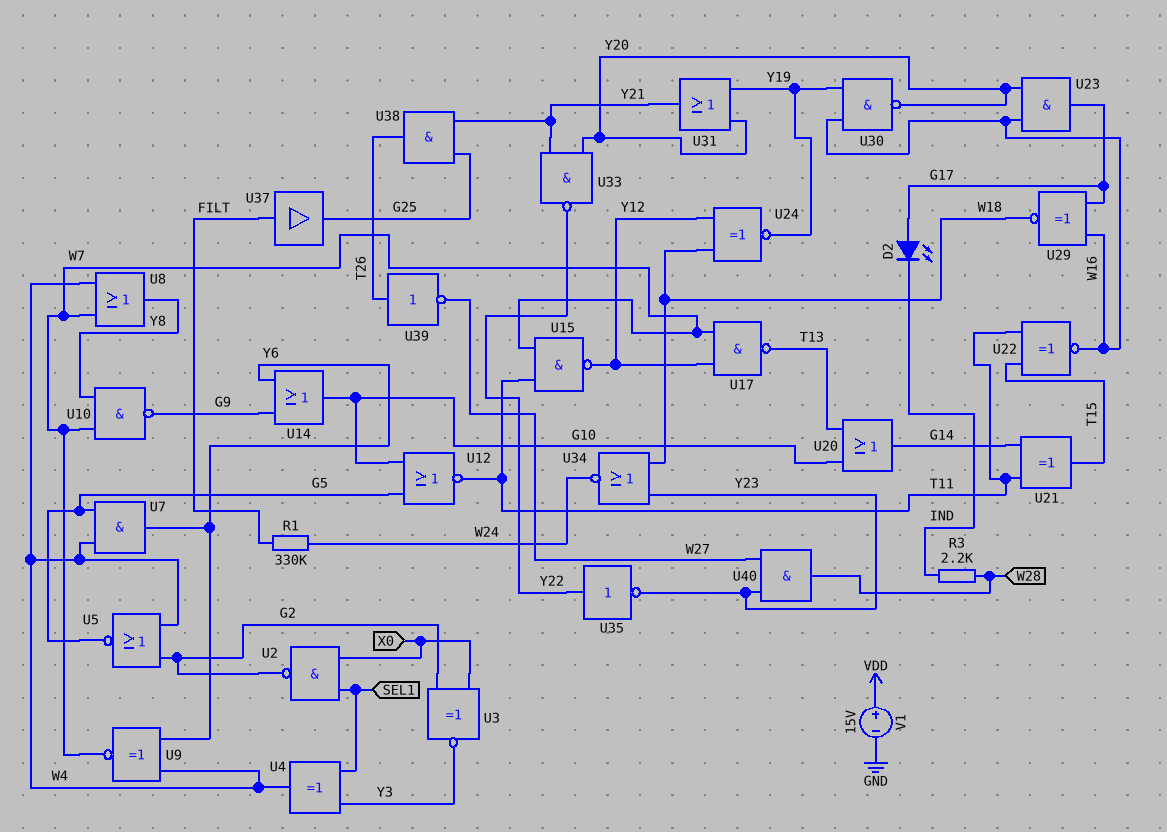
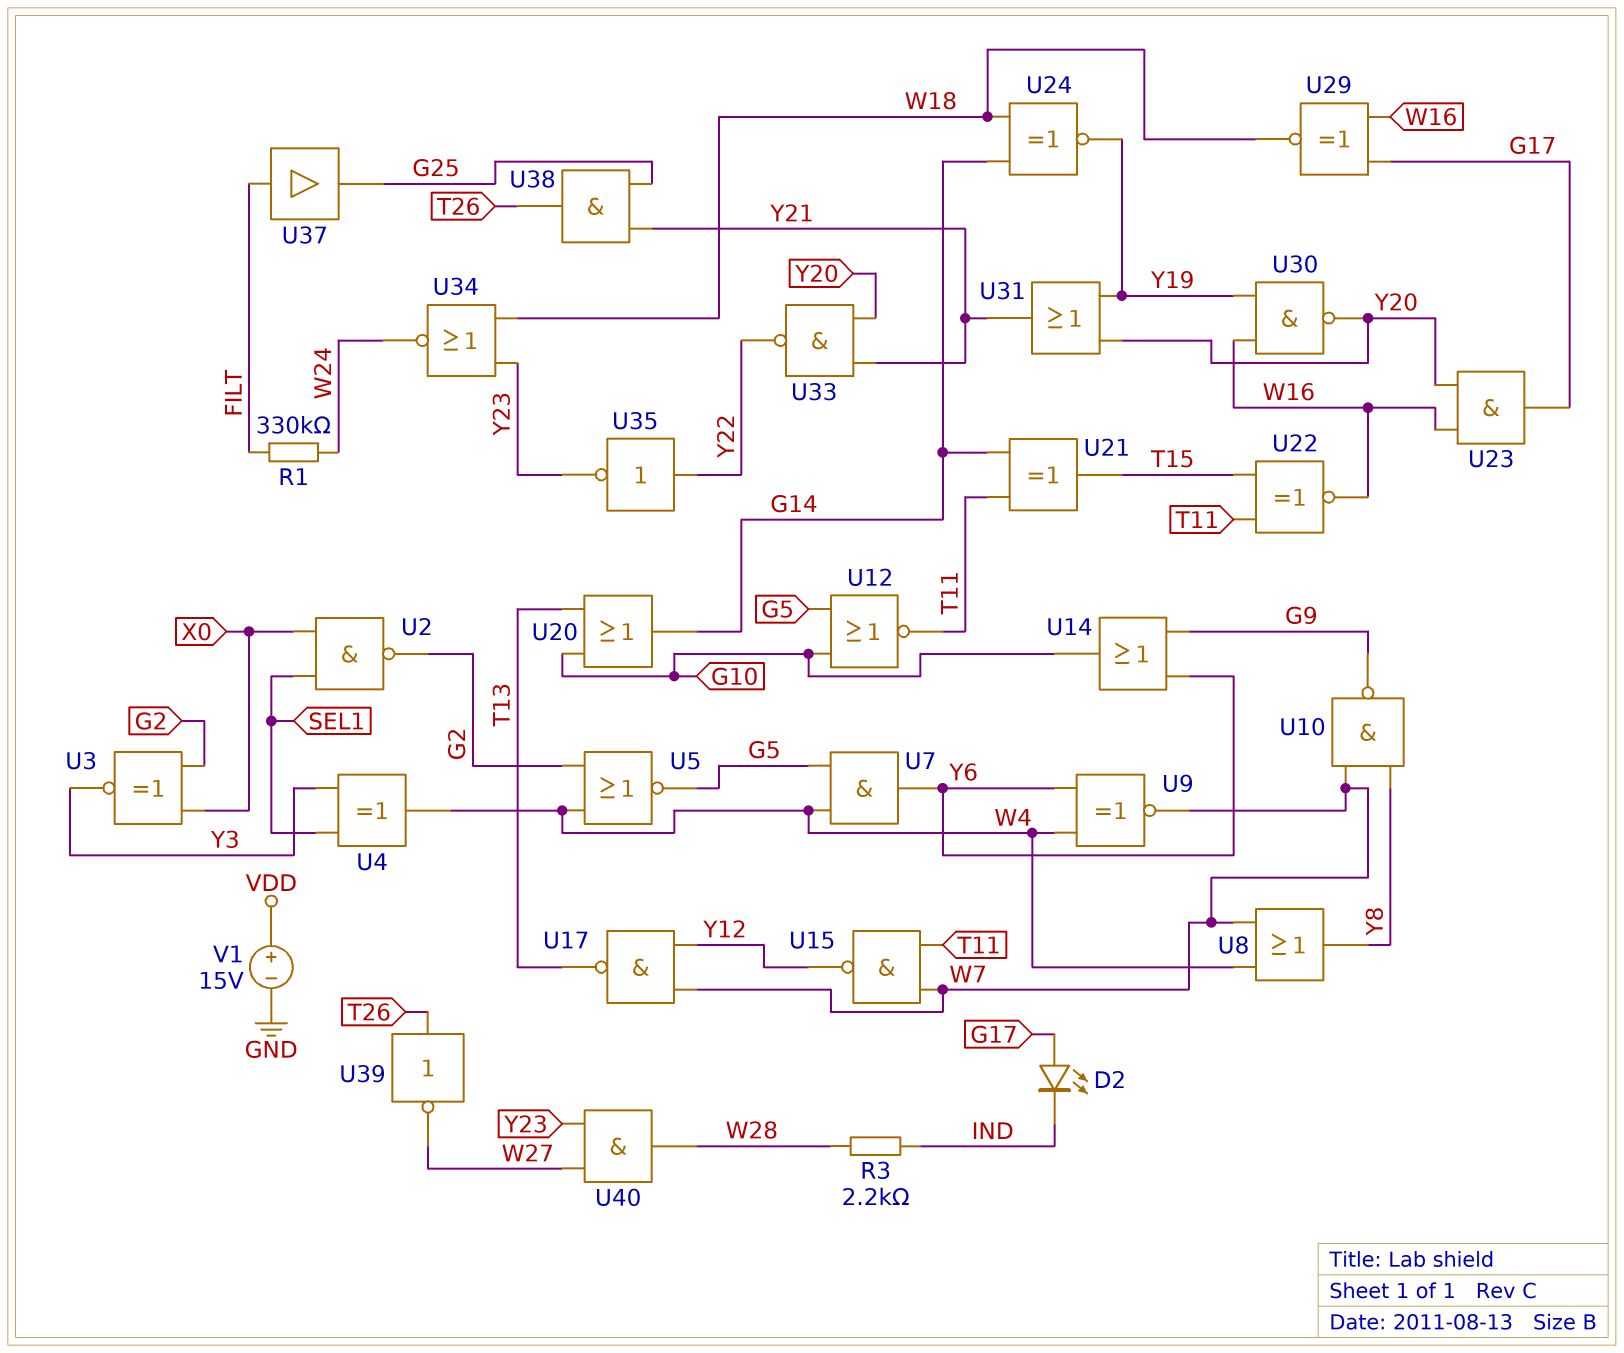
U24: XNOR (in W18, in Y12, out Y19) -> XNOR (in G14, in W18, out Y19)

